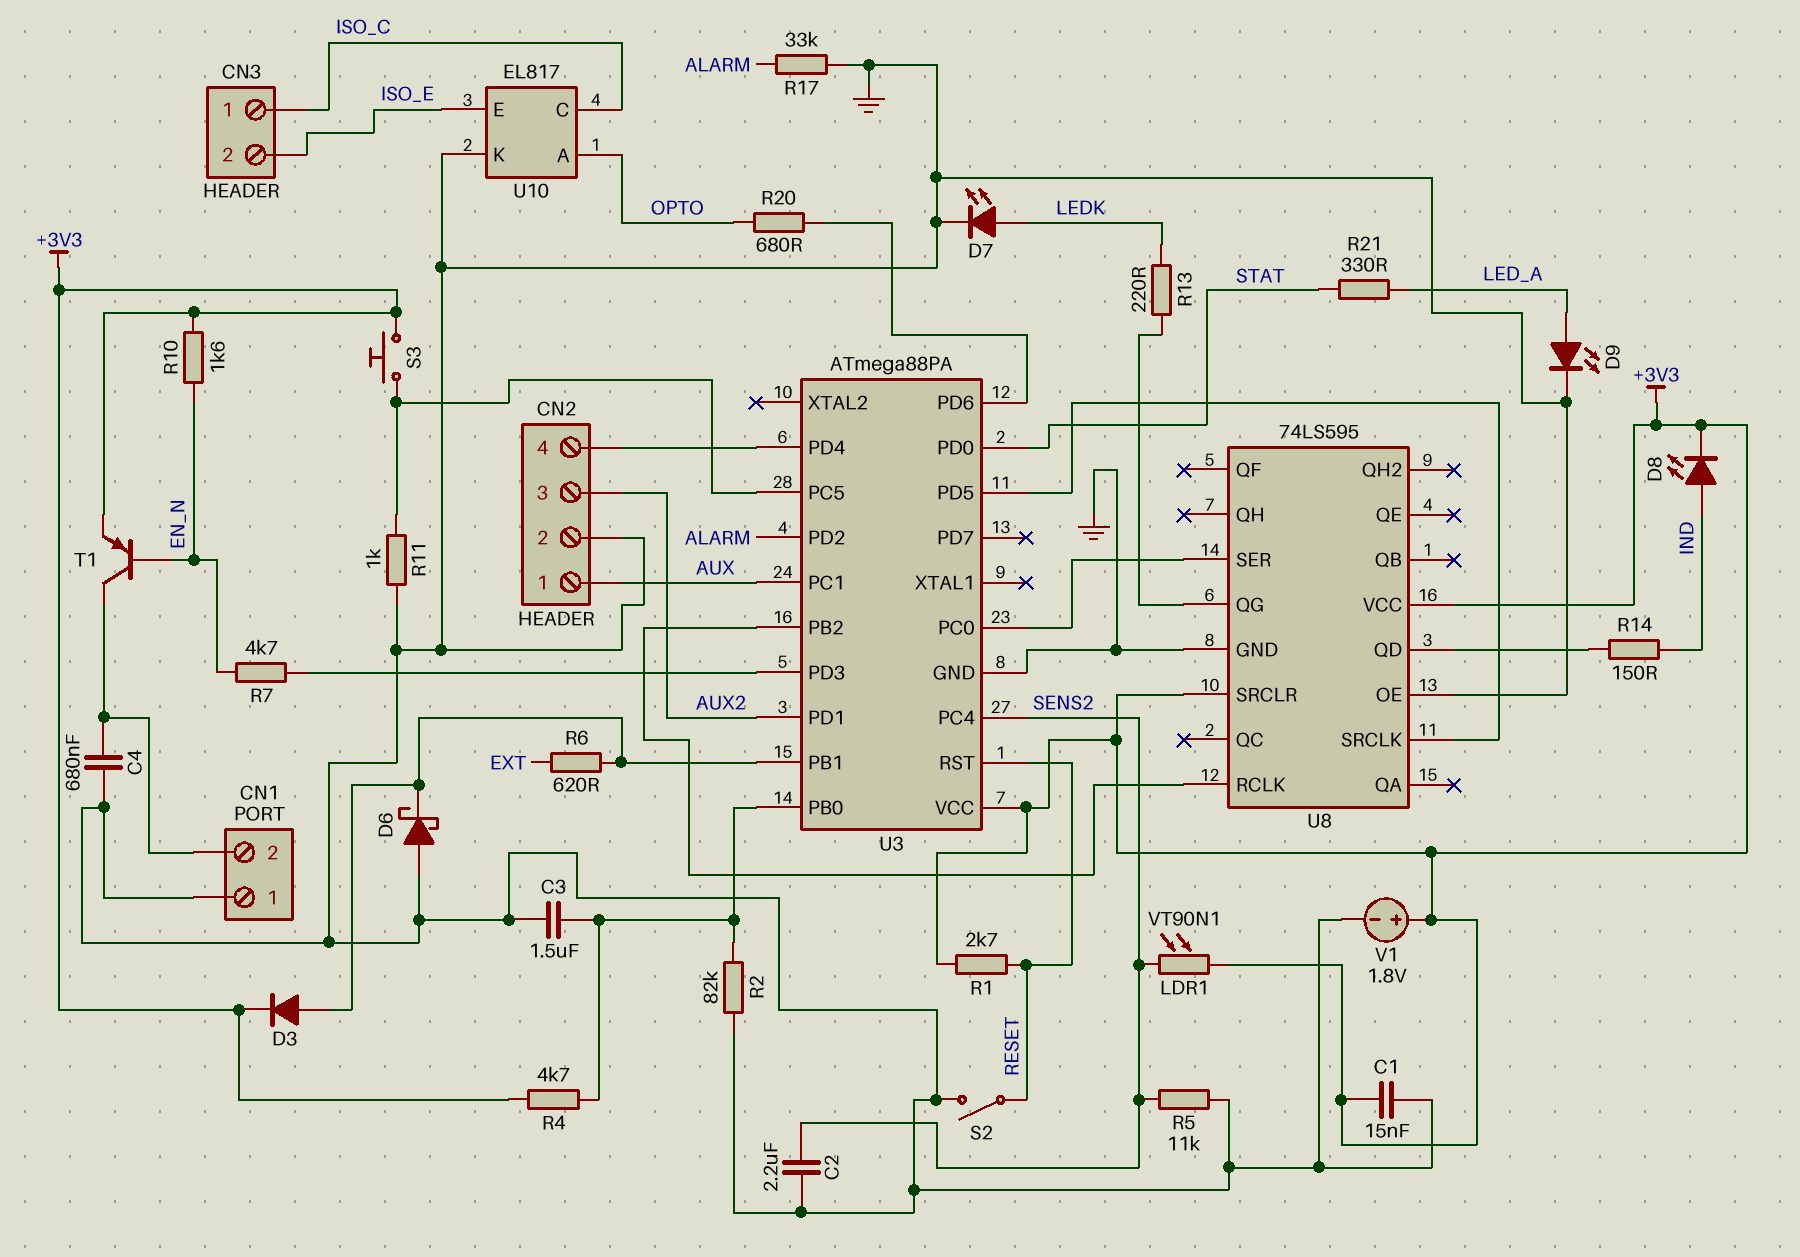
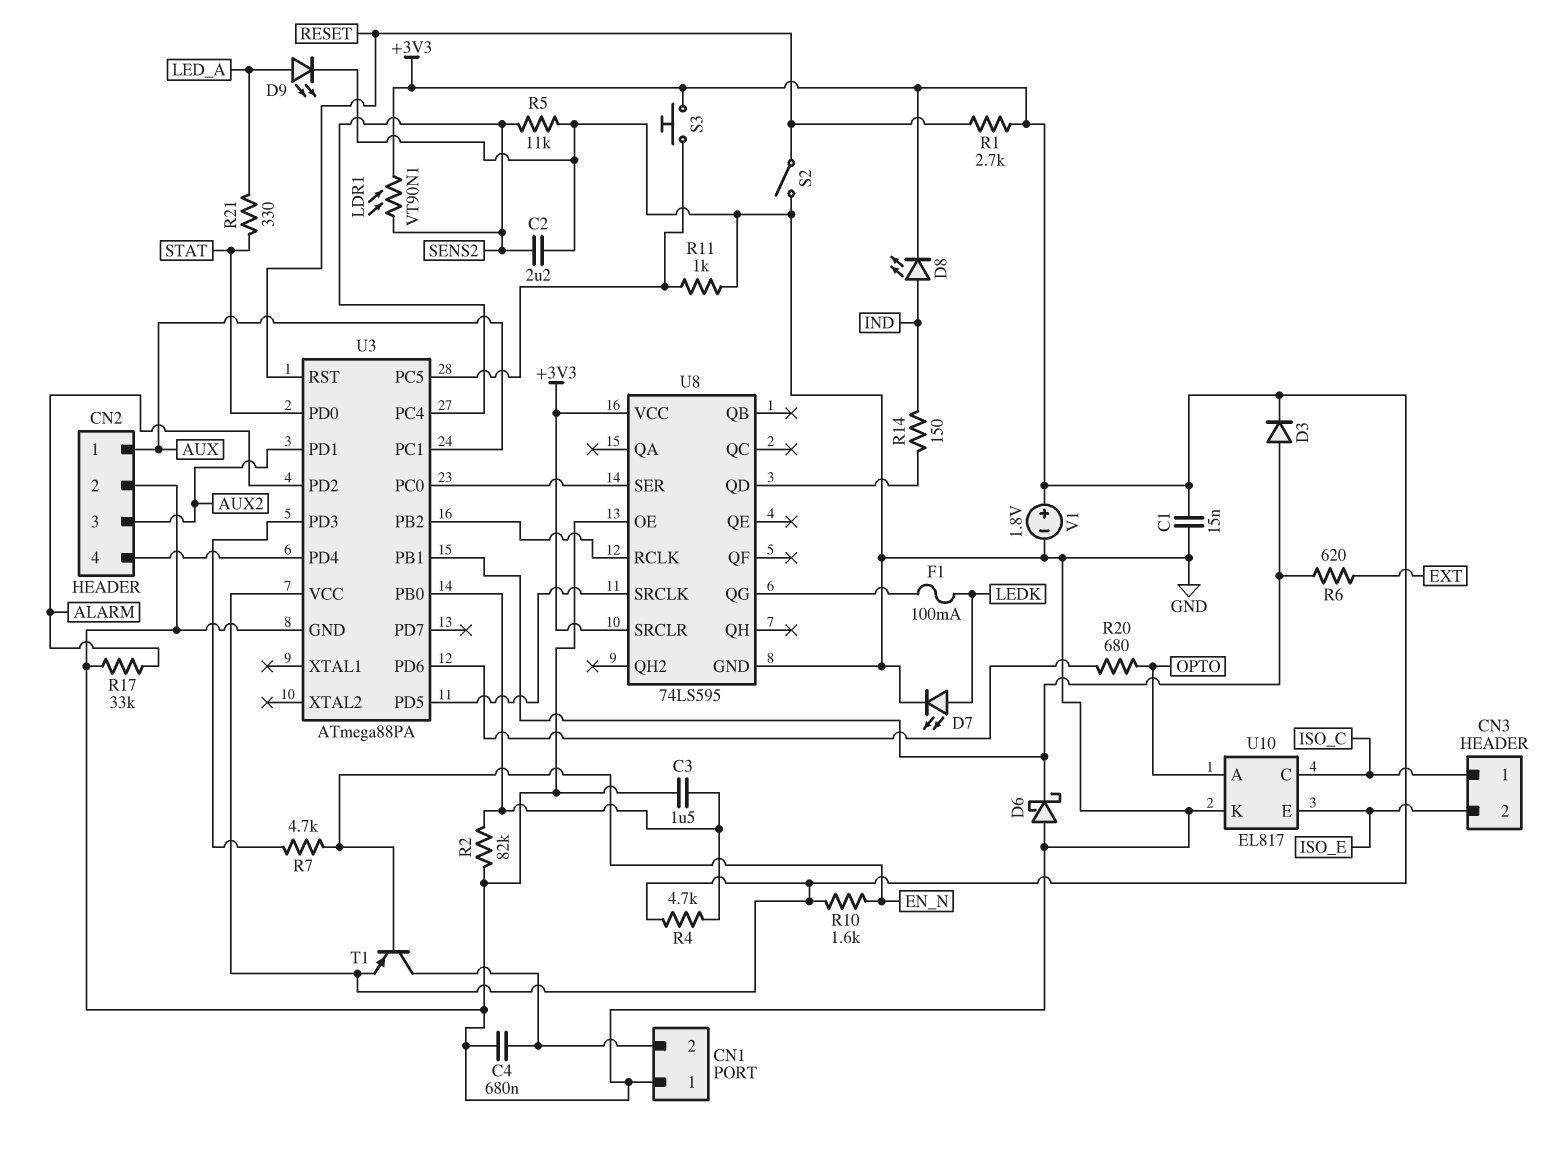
F1: none -> 100mA (LEDK, U8/QG)
R13: 220 (LEDK, U8/QG) -> none

